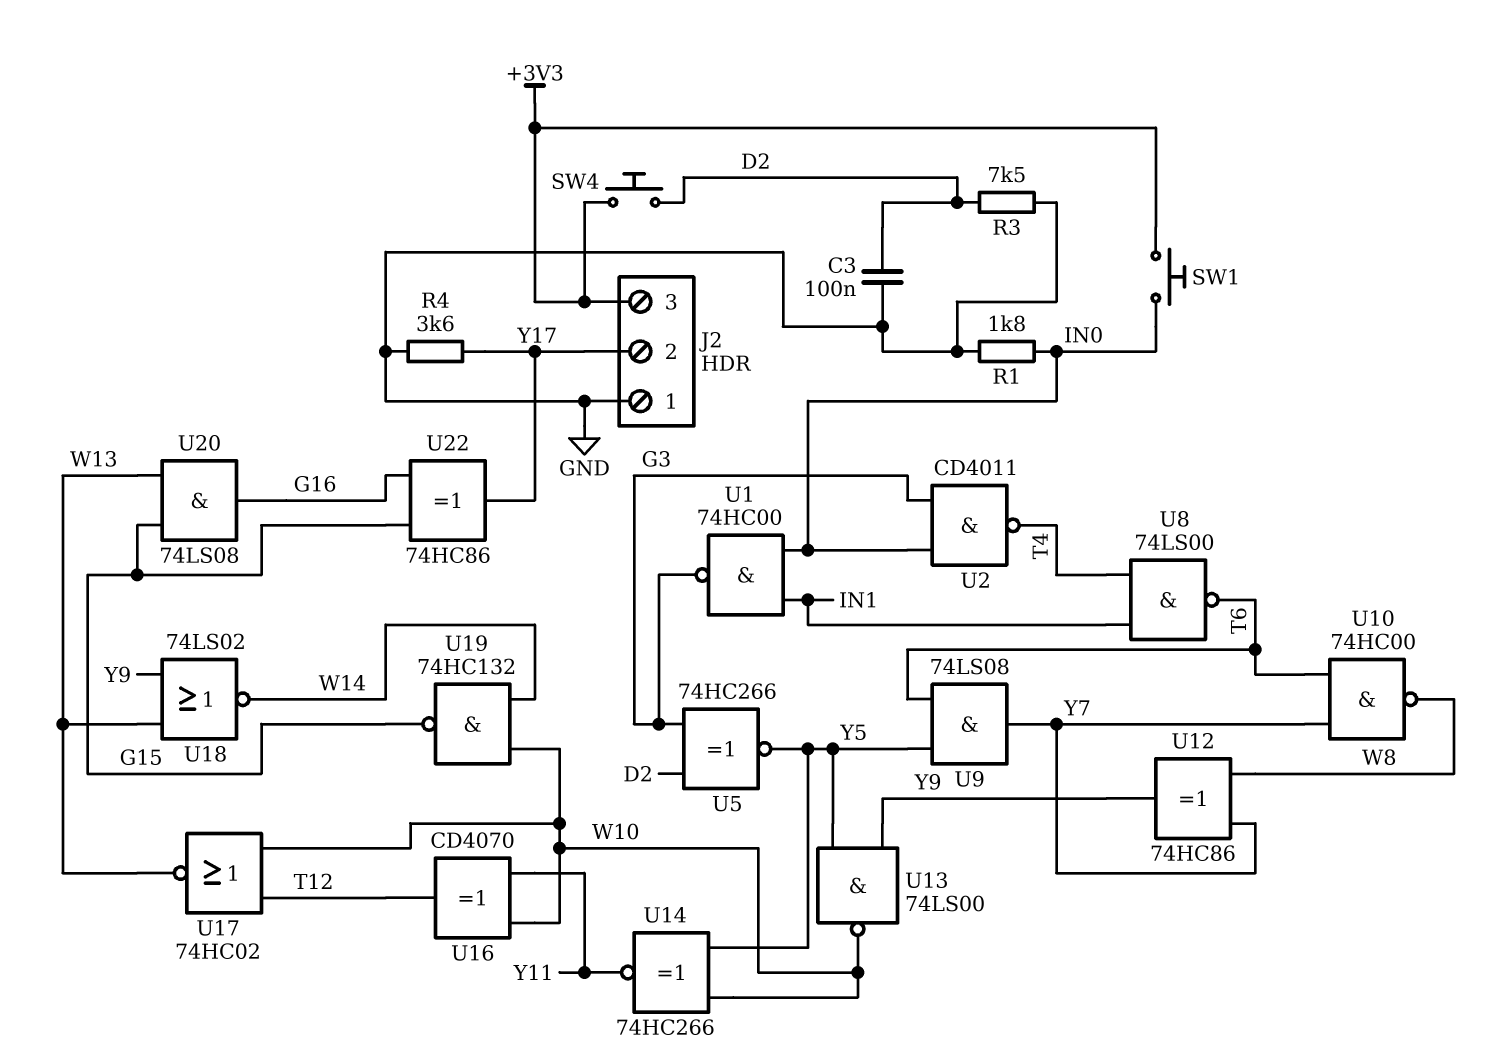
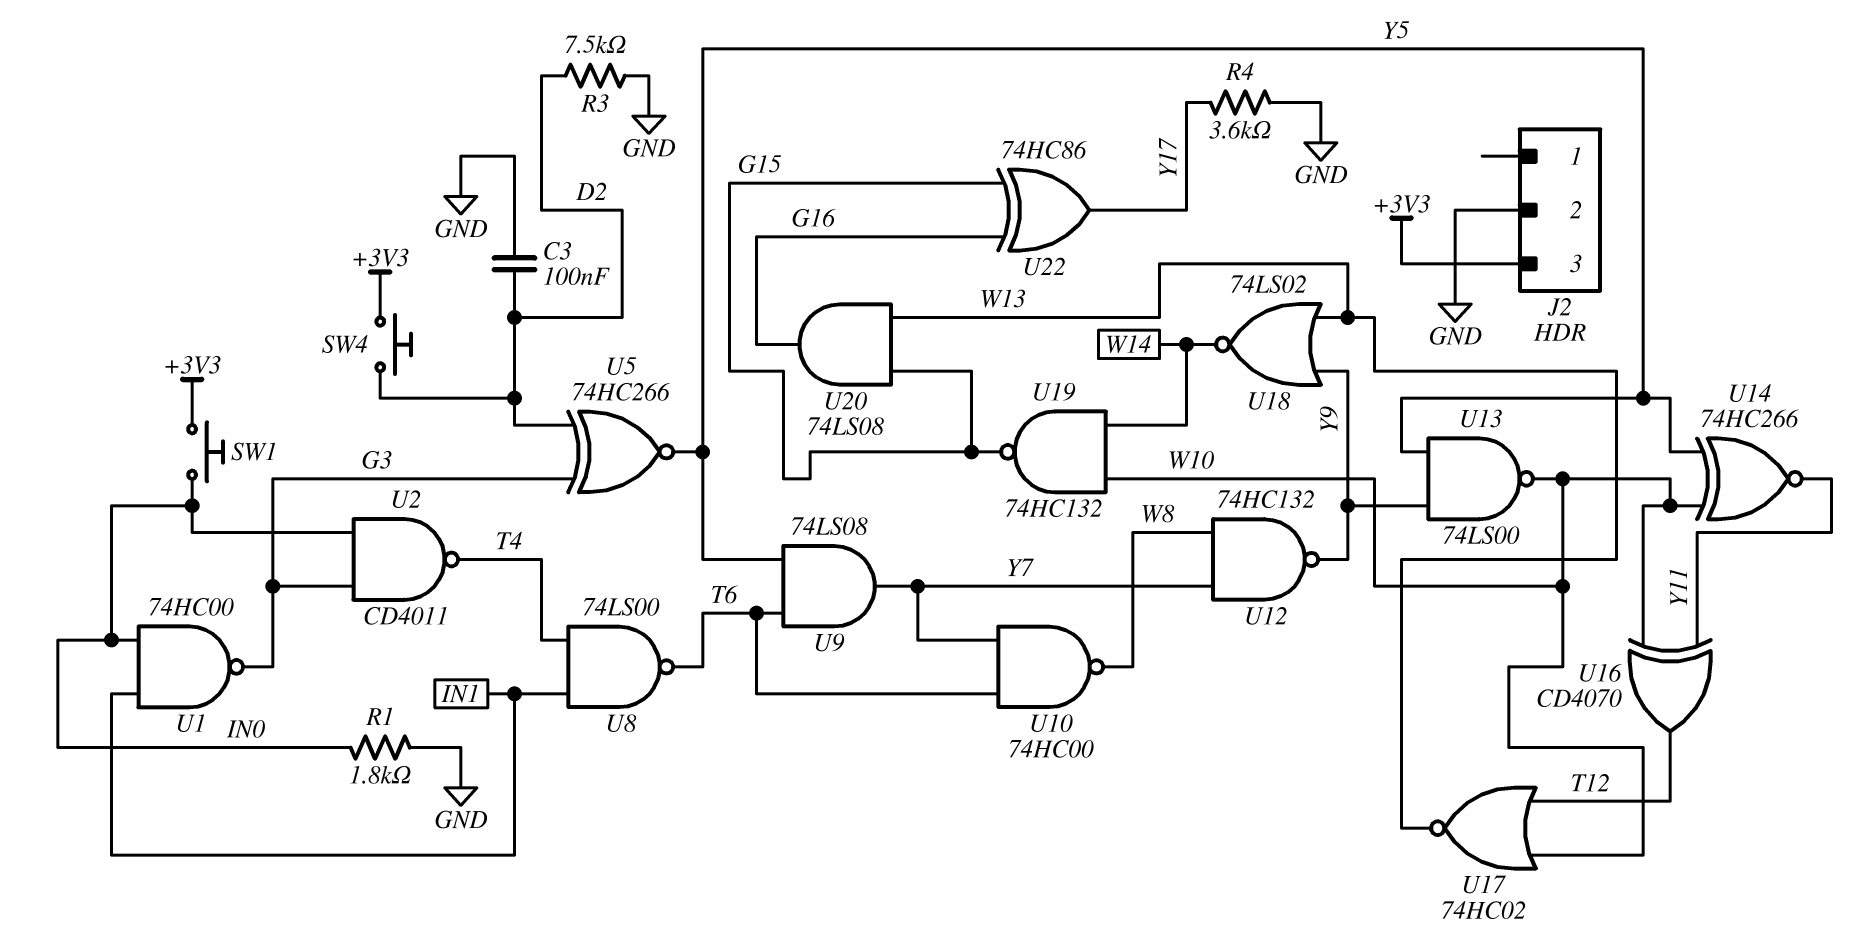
J2 pin 1: GND -> none
J2 pin 2: Y17 -> GND
U12: XOR 74HC86 (in W8, in Y7, out Y9) -> NAND 74HC132 (in W8, in Y7, out Y9)

